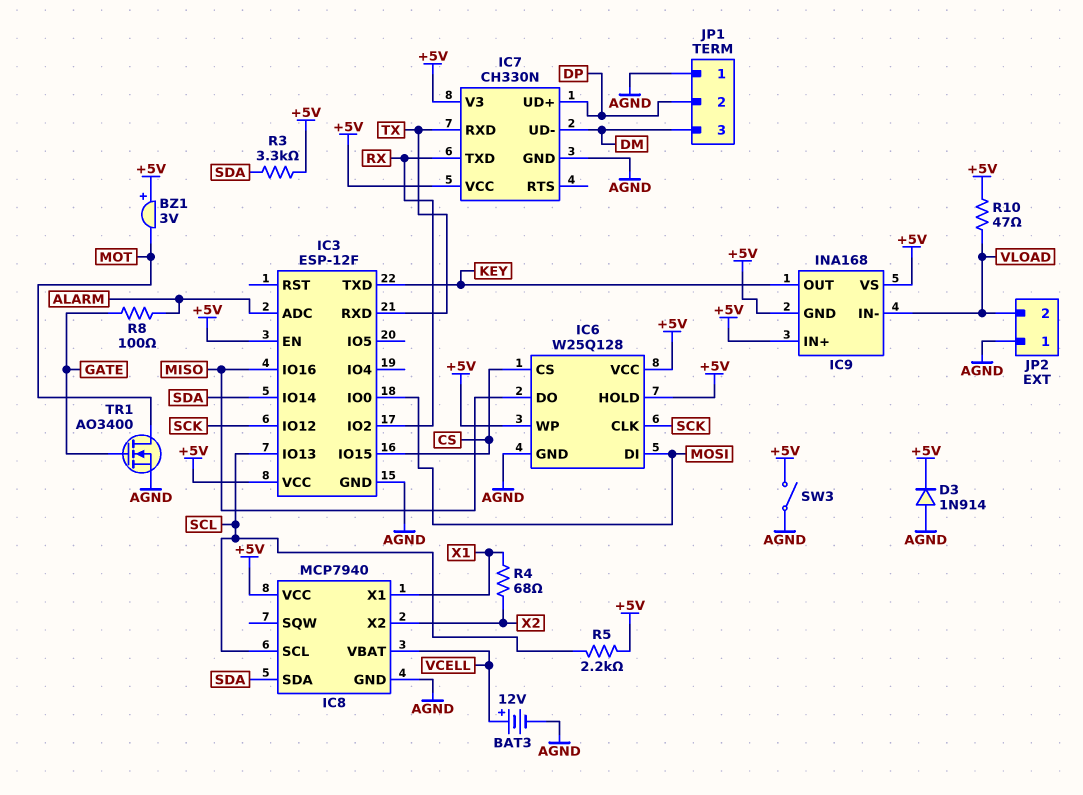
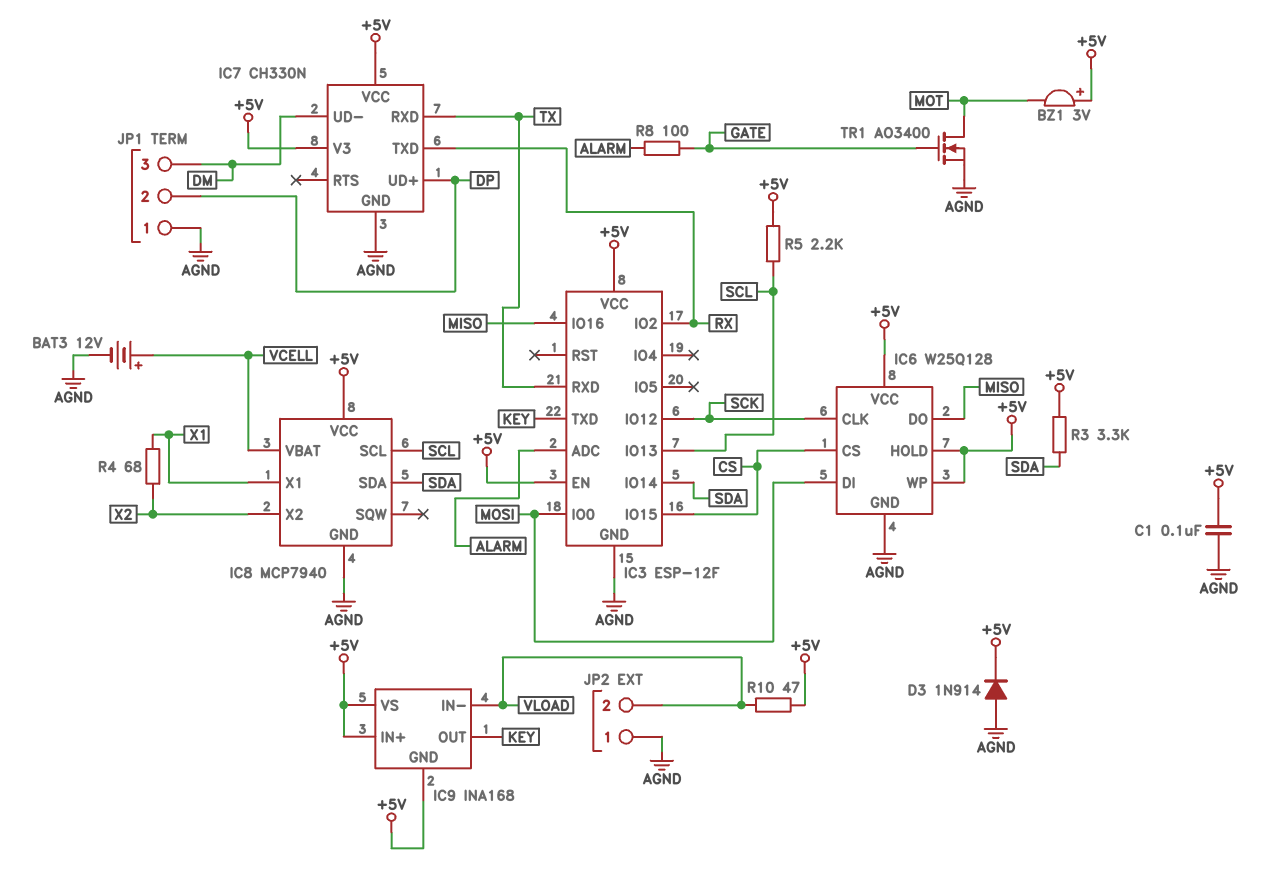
C1: none -> 100nF (+5V, AGND)
SW3: switch (+5V, AGND) -> none

